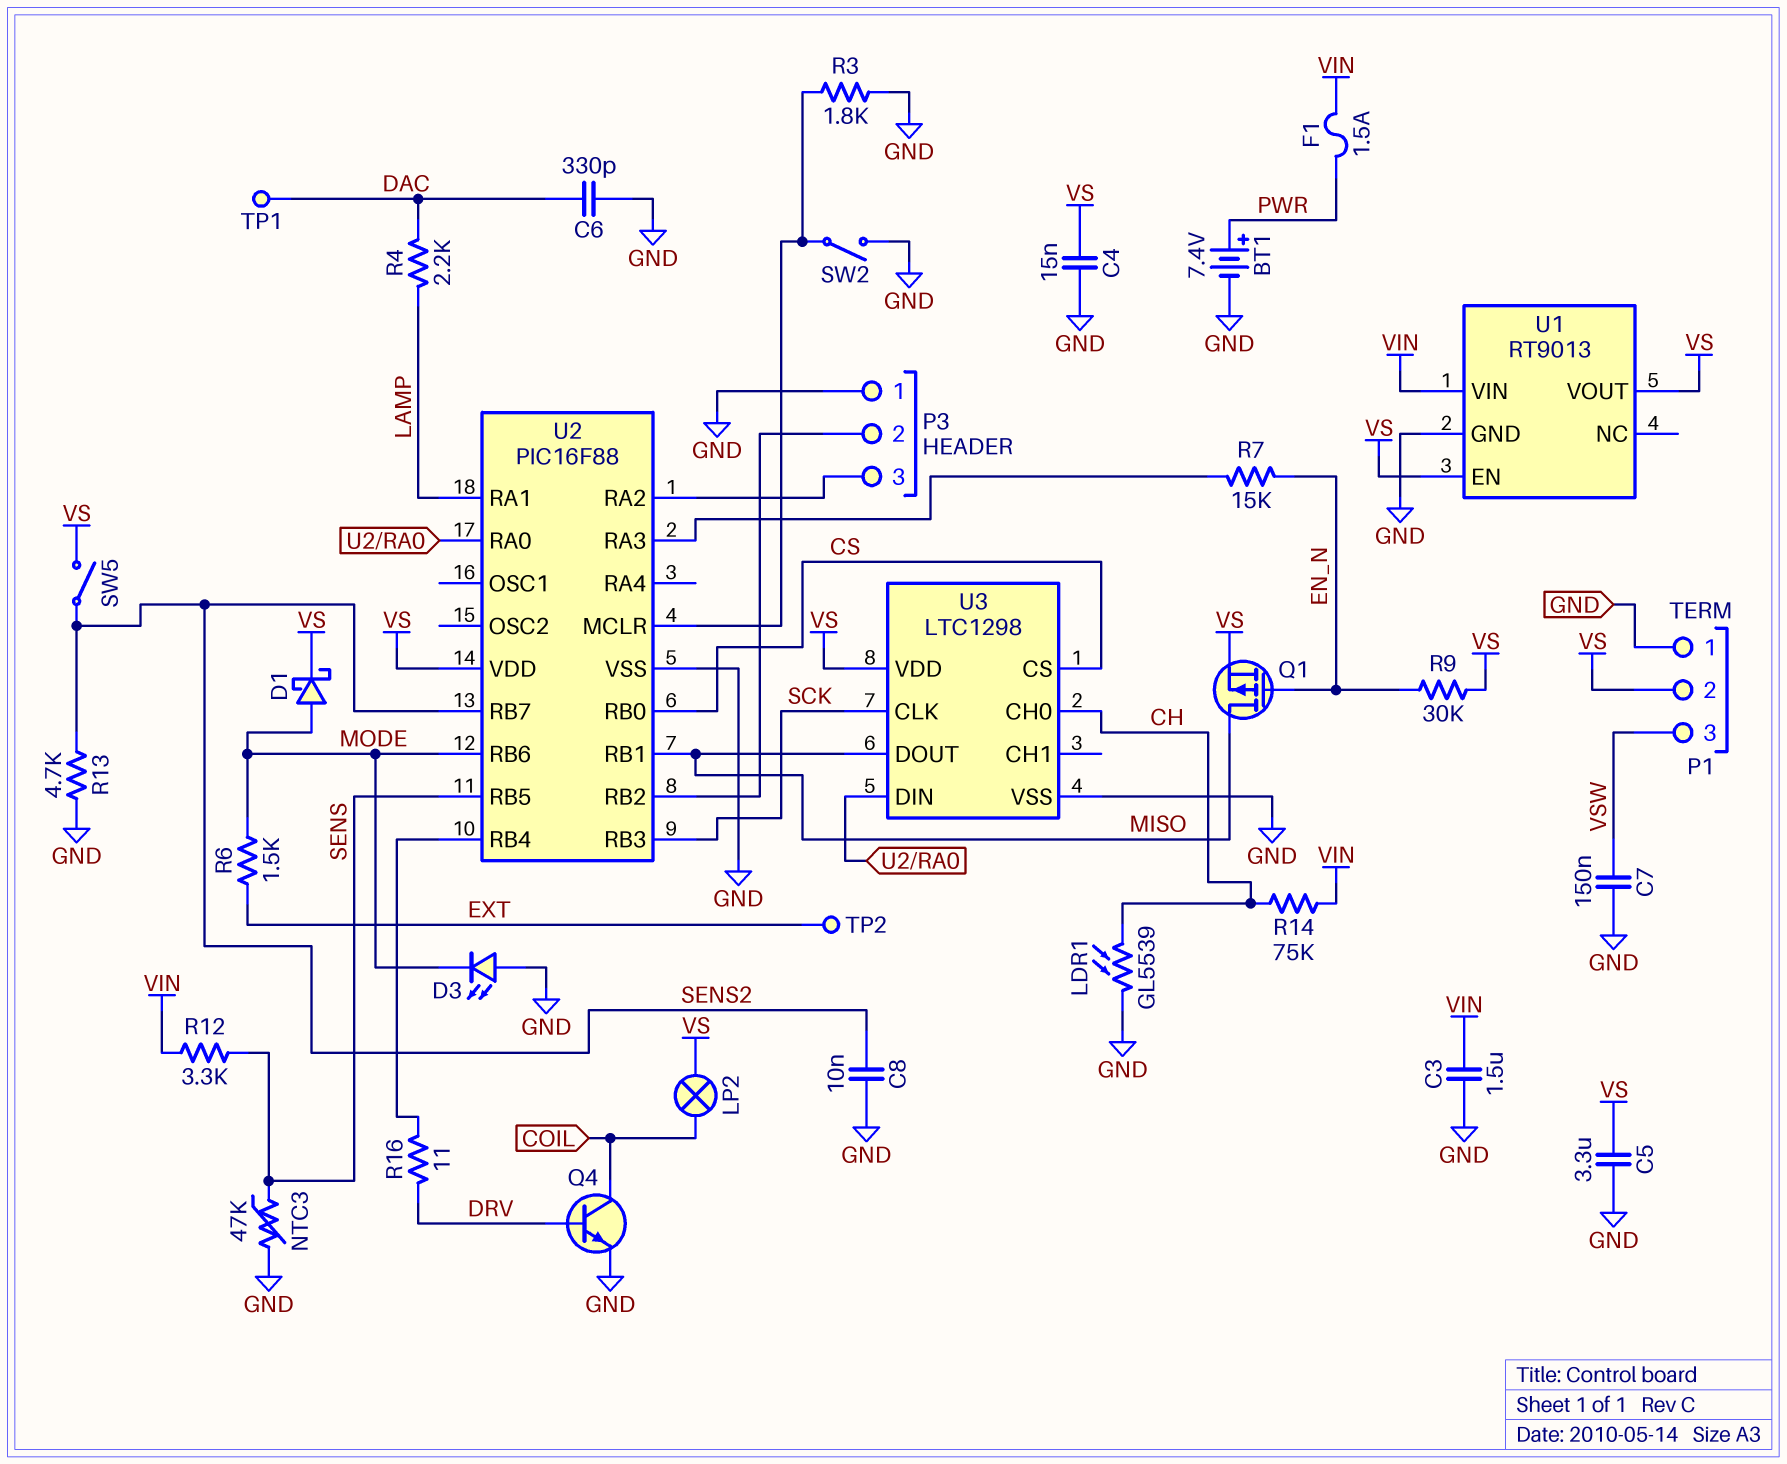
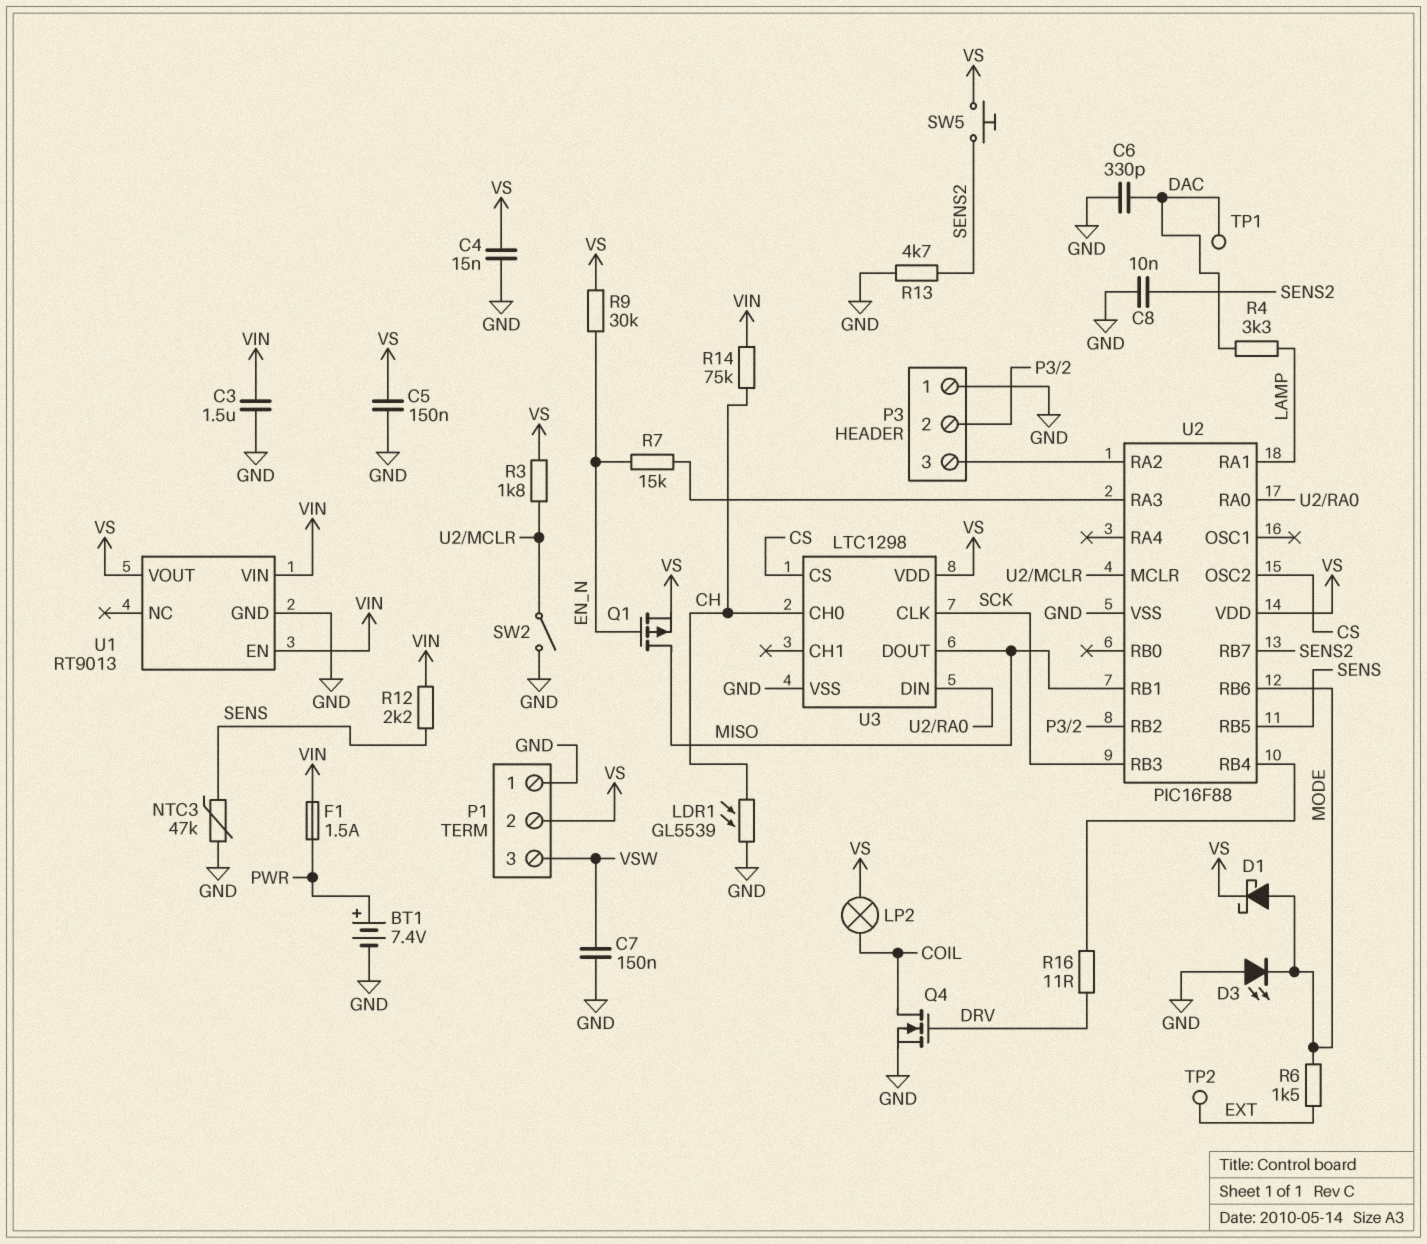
C5: 3.3uF (GND, VS) -> 150nF (GND, VS)
Q4: NPN (B DRV, C COIL, E GND) -> NMOS (G DRV, D COIL, S GND)
R3: 1.8k (GND, U2/MCLR) -> 1.8k (U2/MCLR, VS)
R4: 2.2k (DAC, LAMP) -> 3.3k (DAC, LAMP)
R12: 3.3k (SENS, VIN) -> 2.2k (SENS, VIN)
SW5: switch (SENS2, VS) -> button (SENS2, VS)
U1 pin EN: VS -> VIN
U2 pin OSC2: none -> CS
U2 pin RB0: CS -> none

